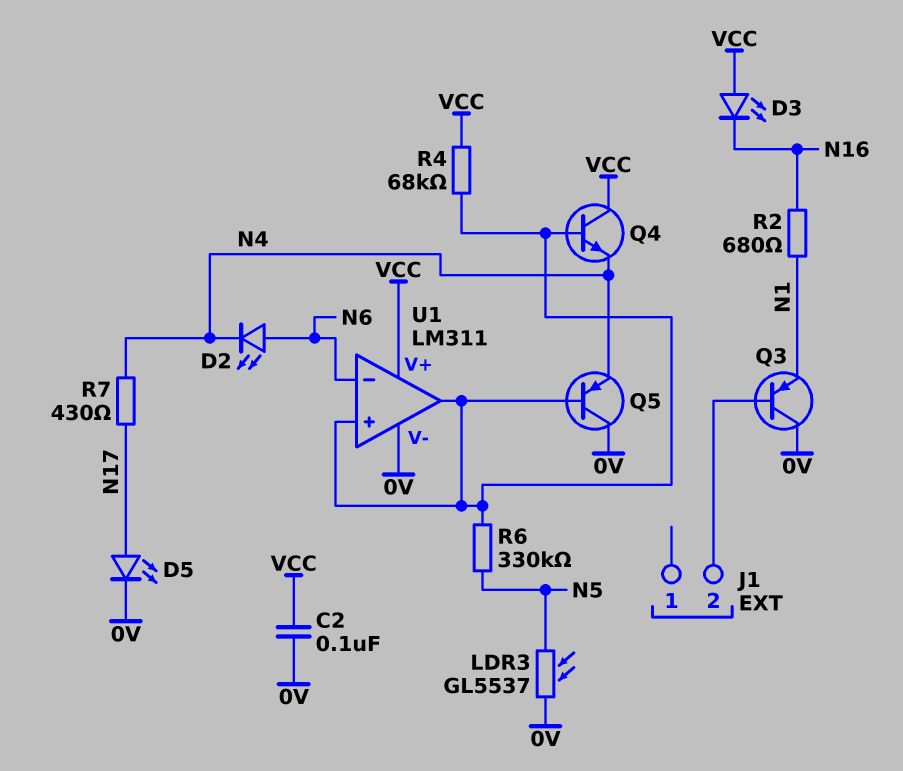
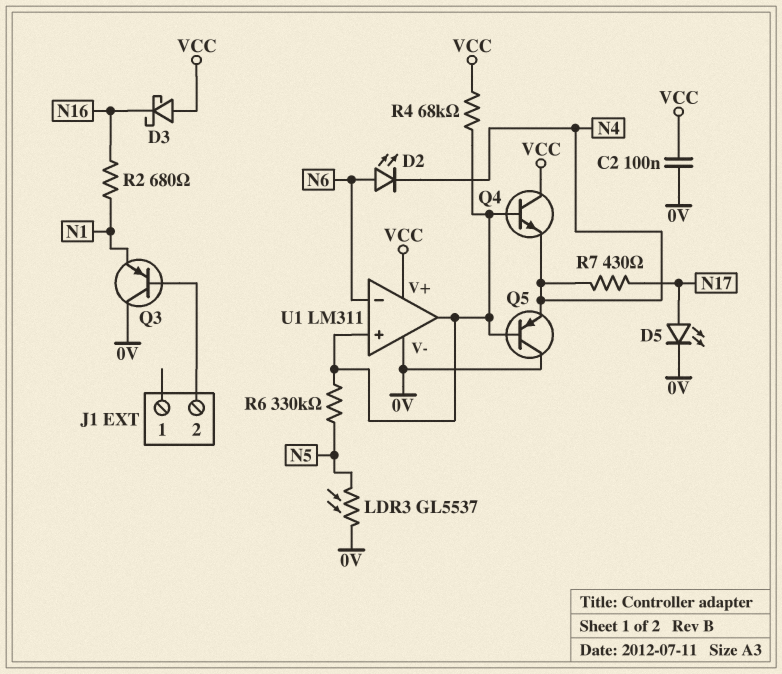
D3: LED (A VCC, K N16) -> schottky (A VCC, K N16)

